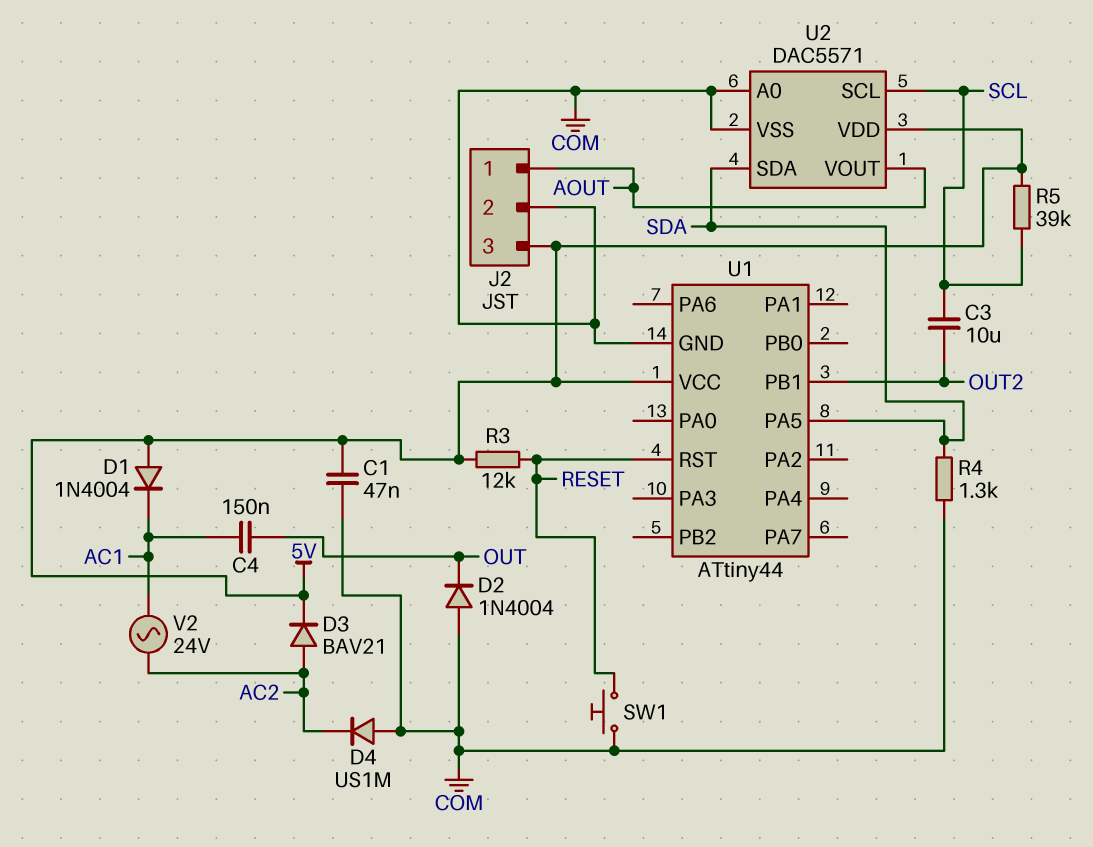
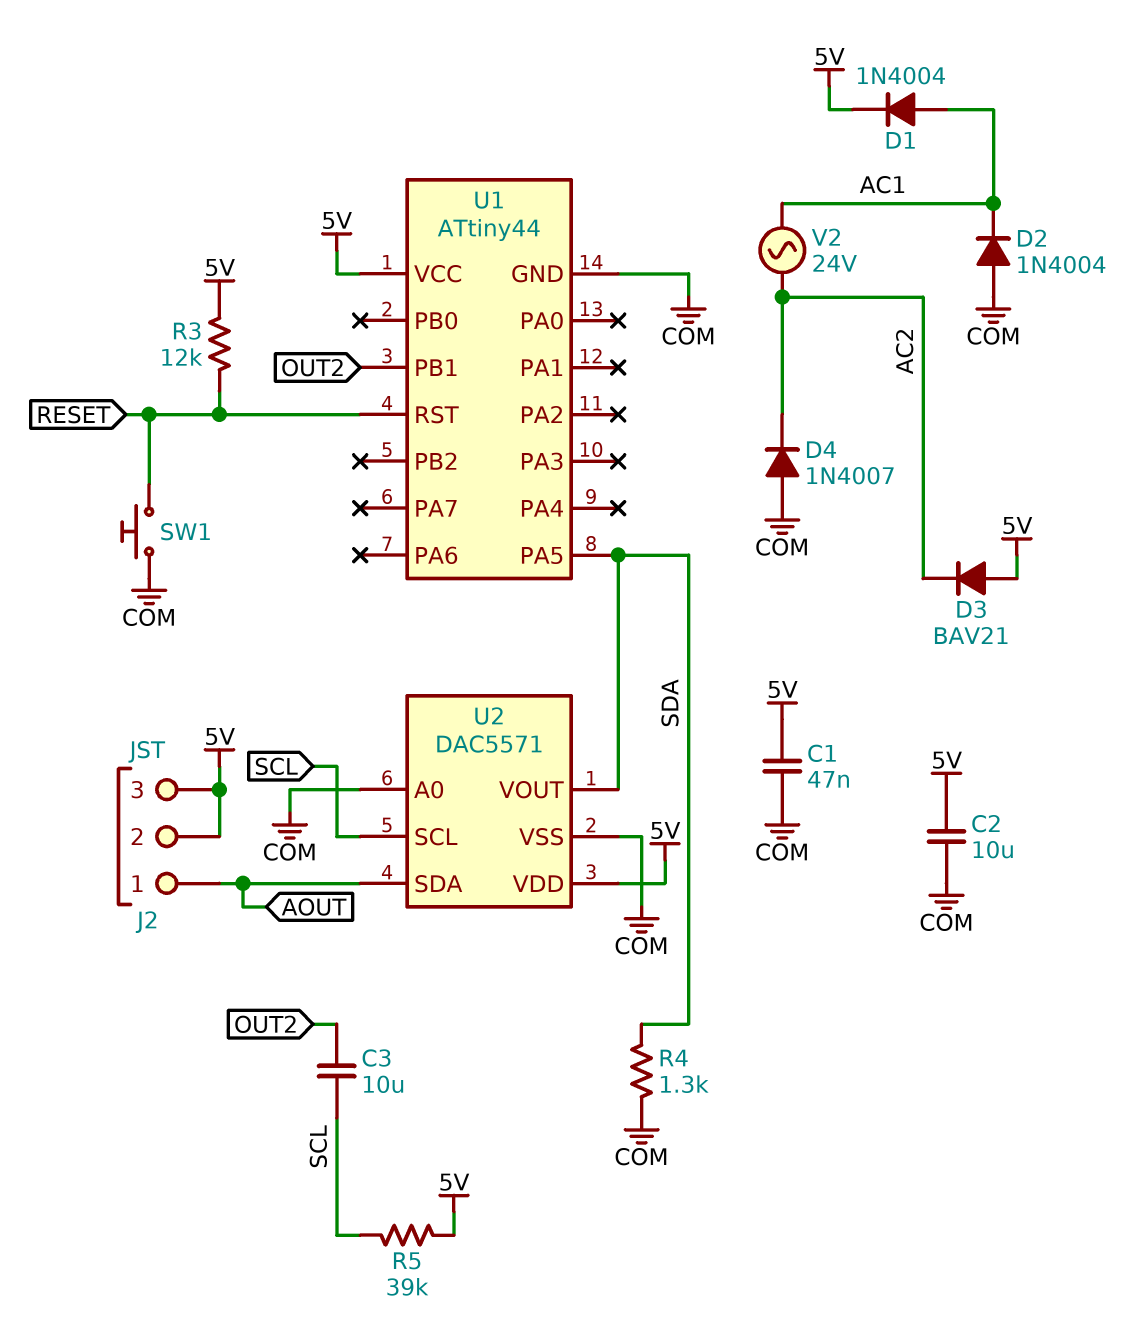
C2: none -> 10uF (5V, COM)
C4: 150nF (AC1, OUT) -> none
D1: diode 1N4004 (A 5V, K AC1) -> diode 1N4004 (A AC1, K 5V)
D2: diode 1N4004 (A COM, K OUT) -> diode 1N4004 (A COM, K AC1)
D3: diode BAV21 (A AC2, K 5V) -> diode BAV21 (A 5V, K AC2)
D4: diode US1M (A COM, K AC2) -> diode 1N4007 (A COM, K AC2)
J2 pin 2: COM -> 5V
U2 pin SDA: SDA -> AOUT
U2 pin VOUT: AOUT -> SDA

